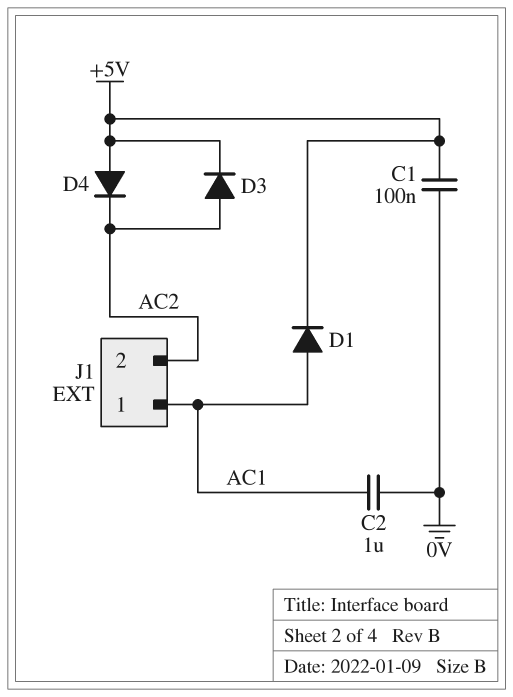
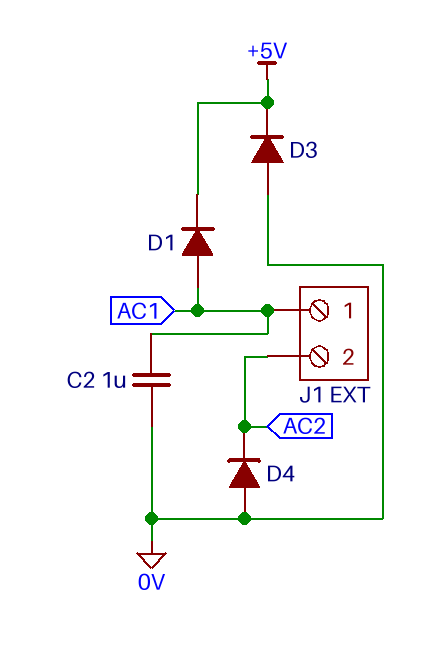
C1: 100nF (+5V, 0V) -> none
D3: diode (A AC2, K +5V) -> diode (A 0V, K +5V)
D4: diode (A +5V, K AC2) -> diode (A 0V, K AC2)

